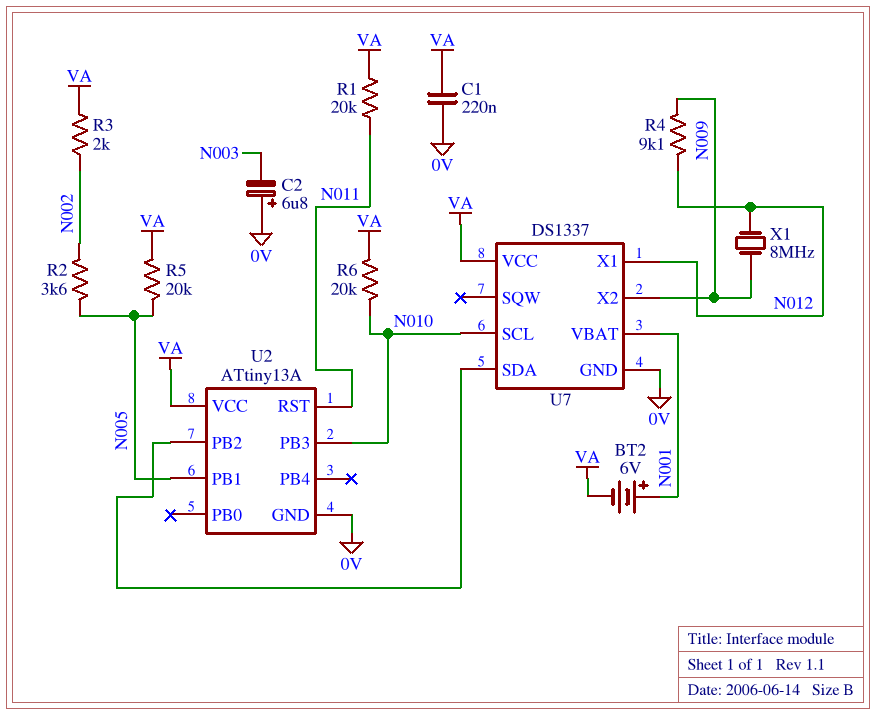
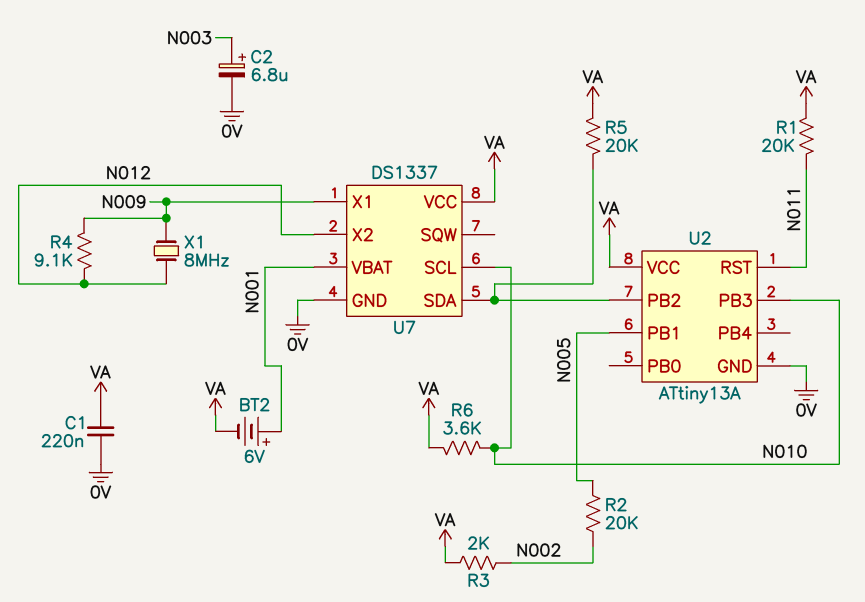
C2: 6.8uF (plus 0V, minus N003) -> 6.8uF (plus N003, minus 0V)
R2: 3.6k (N002, N005) -> 20k (N002, N005)
R5: 20k (N005, VA) -> 20k (U2/PB2, VA)
R6: 20k (N010, VA) -> 3.6k (N010, VA)
U7 pin X1: N012 -> N009
U7 pin X2: N009 -> N012

